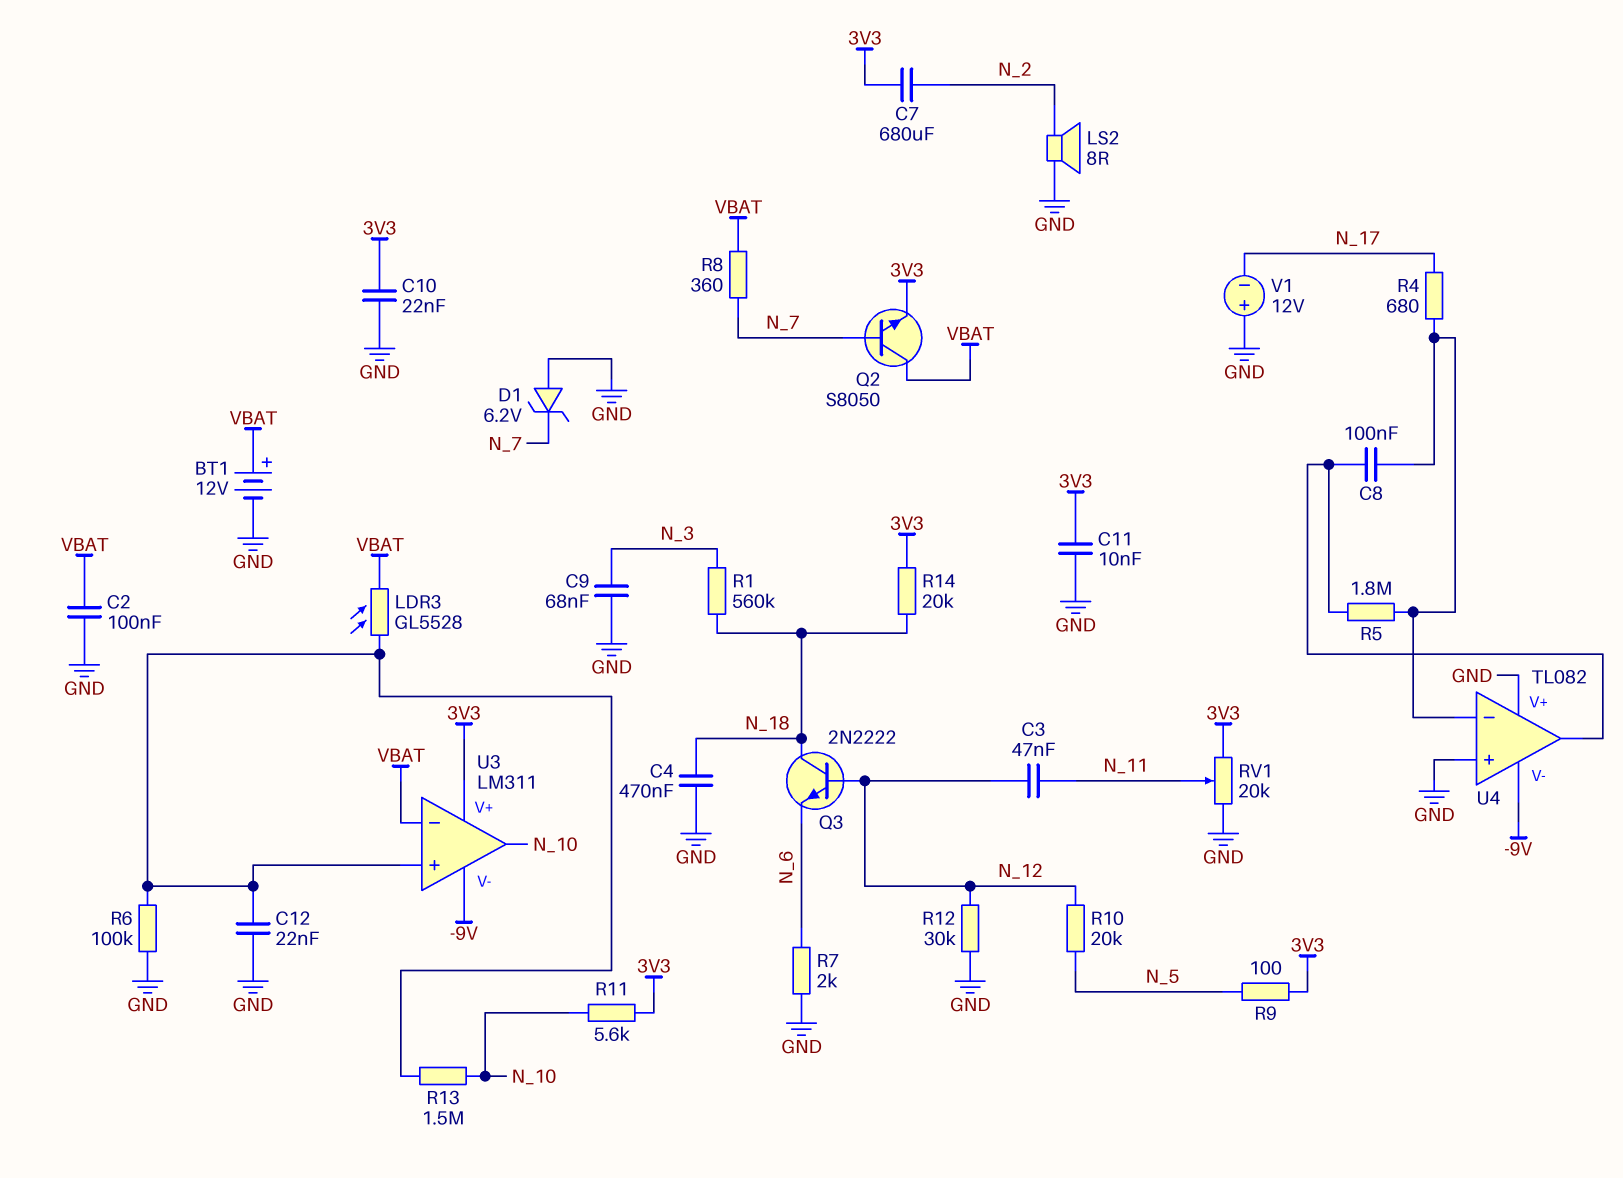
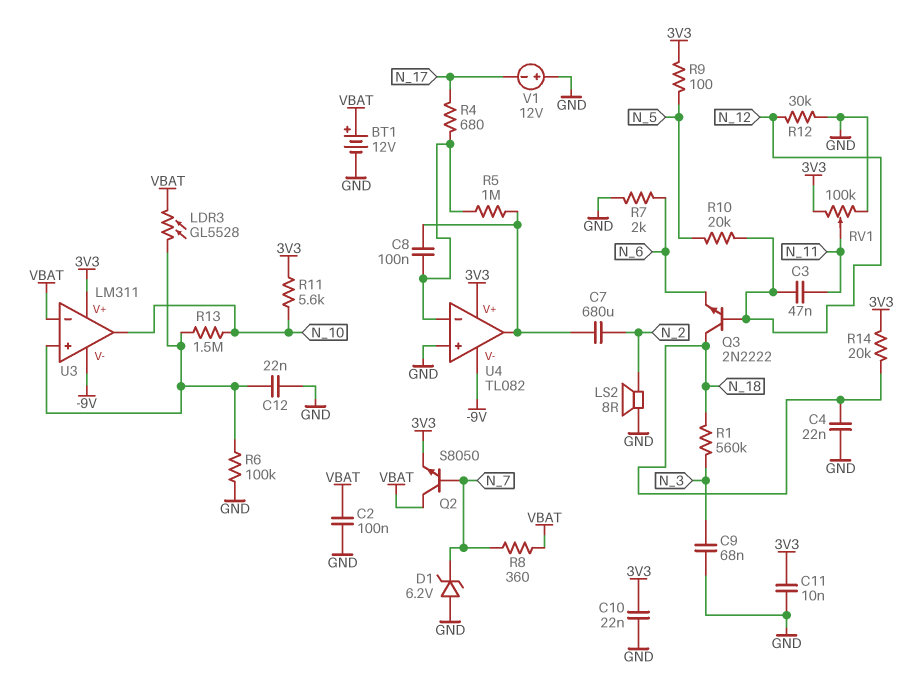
C4: 470nF (GND, N_18) -> 22nF (GND, N_18)
C7: 680uF (3V3, N_2) -> 680uF (N_2, U4/out)
R5: 1.8M (U4/in-, U4/out) -> 1M (U4/in-, U4/out)
RV1: 20k (3V3, GND, wiper N_11) -> 100k (3V3, GND, wiper N_11)
U4 pin V+: GND -> 3V3

